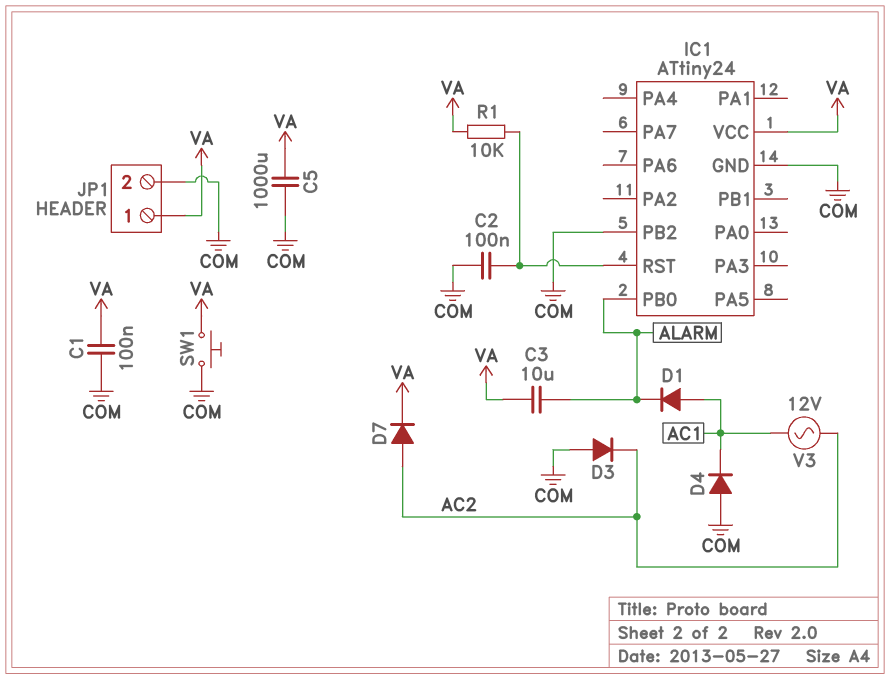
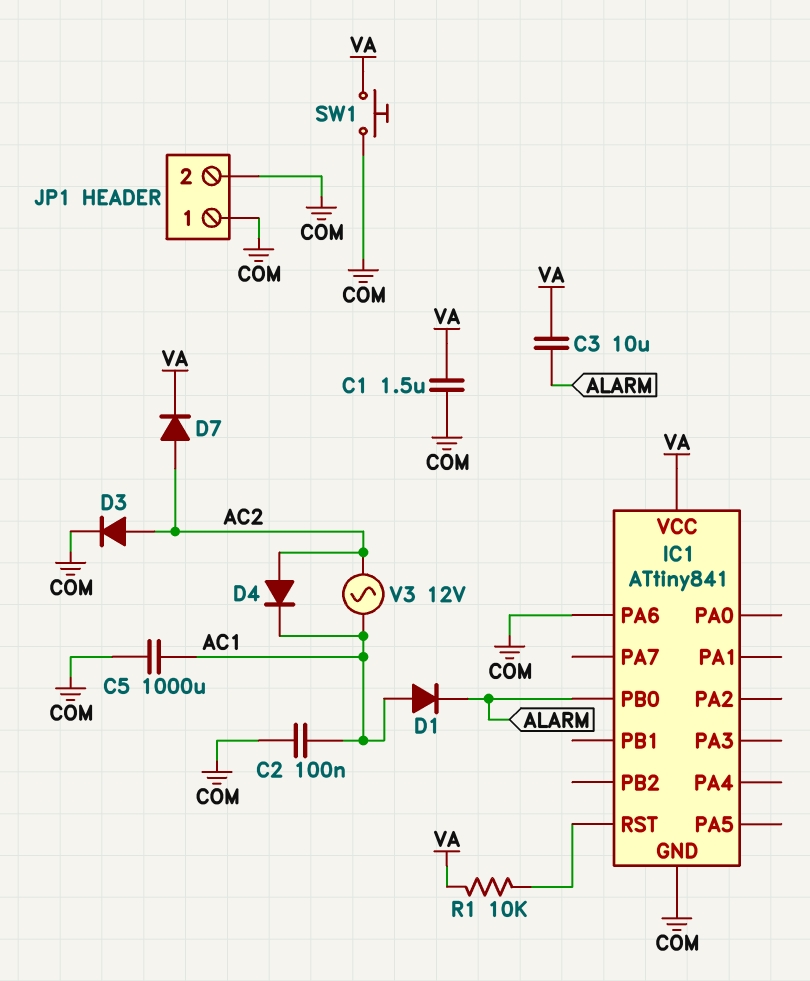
C1: 100nF (COM, VA) -> 1.5uF (COM, VA)
C2: 100nF (COM, IC1/RST) -> 100nF (AC1, COM)
C5: 1000uF (COM, VA) -> 1000uF (AC1, COM)
D3: diode (A COM, K AC2) -> diode (A AC2, K COM)
D4: diode (A COM, K AC1) -> diode (A AC2, K AC1)
IC1: ATtiny24 -> ATtiny841
IC1 pin PA6: none -> COM
IC1 pin PB2: COM -> none
JP1 pin 1: VA -> COM

